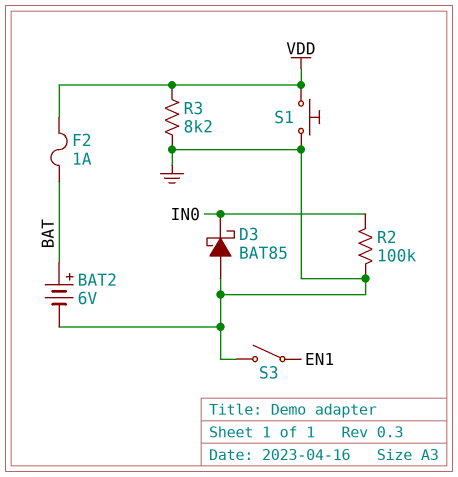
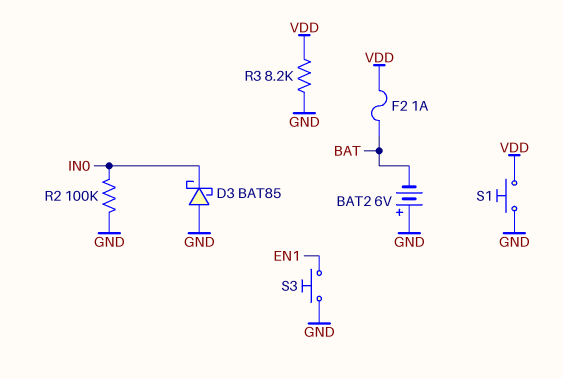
BAT2: 6V (plus BAT, minus GND) -> 6V (plus GND, minus BAT)
S3: switch (EN1, GND) -> button (EN1, GND)

